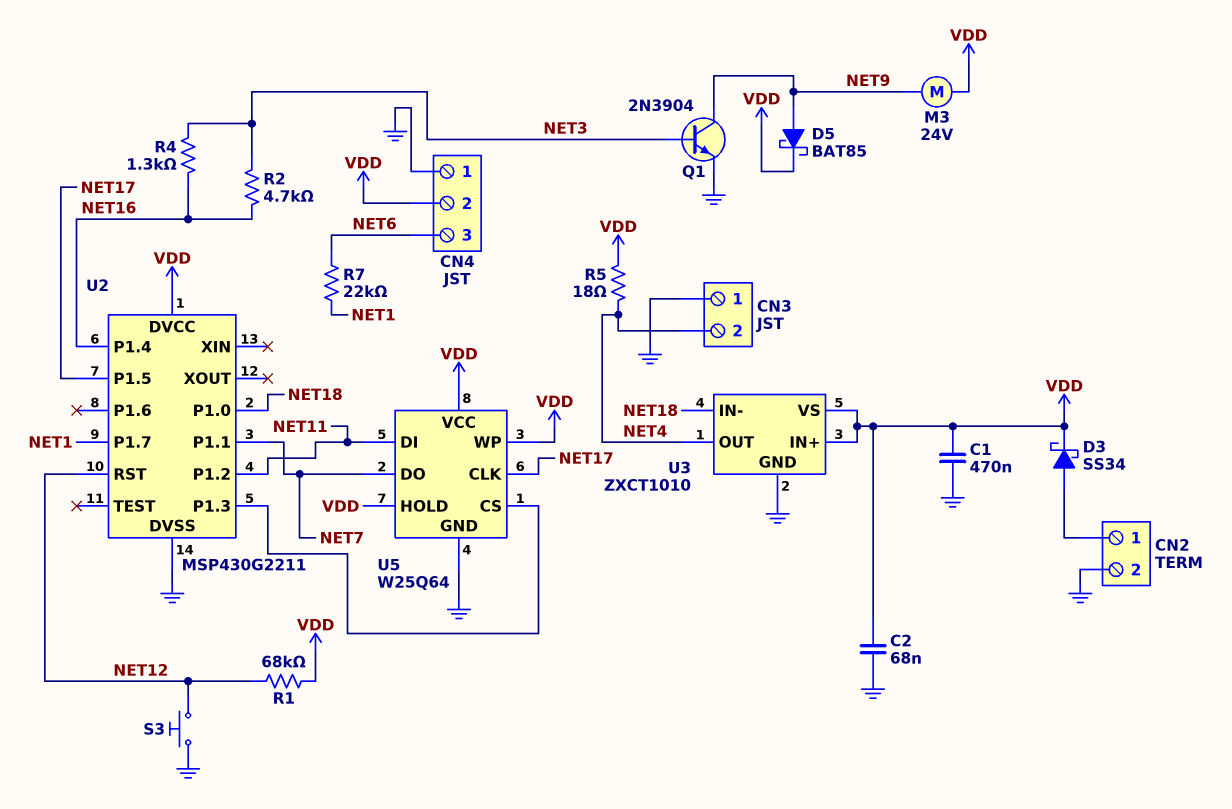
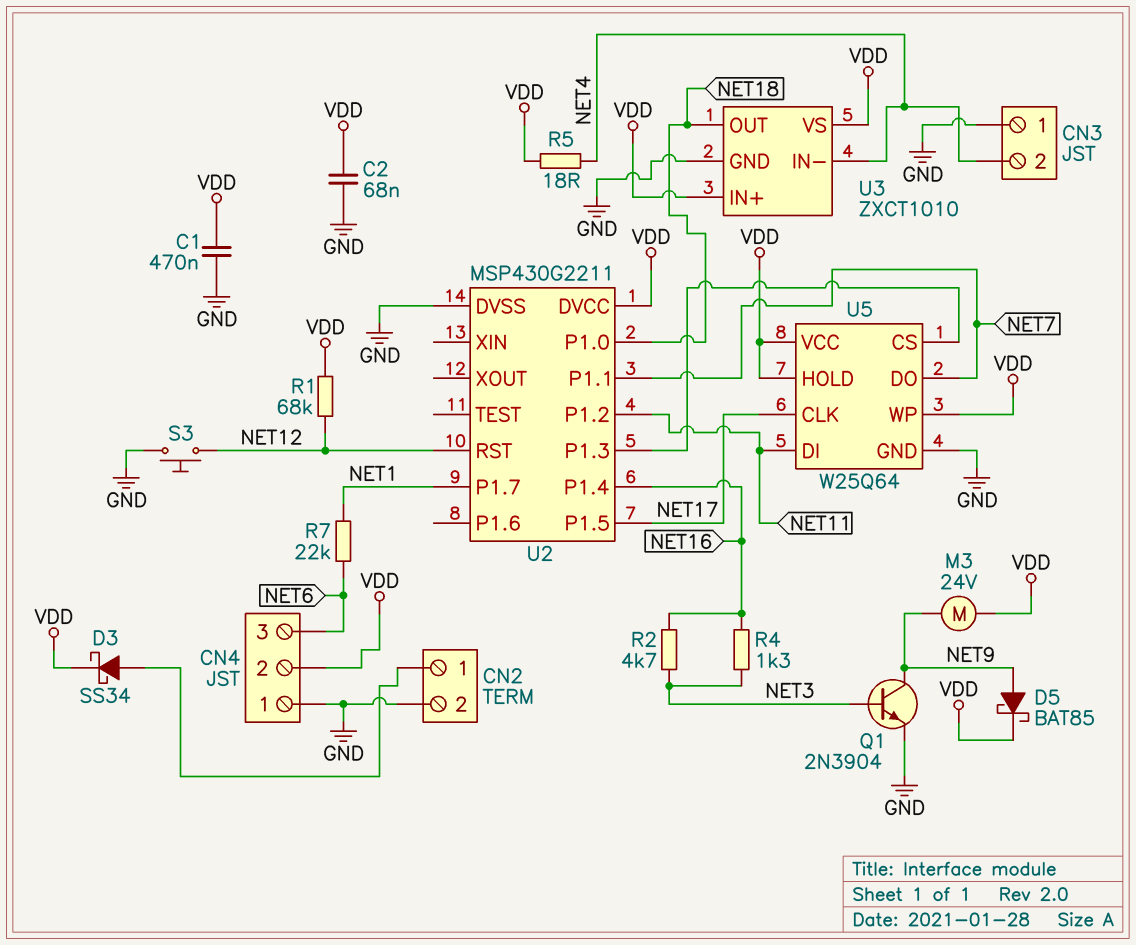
U3 pin IN-: NET18 -> NET4
U3 pin OUT: NET4 -> NET18

